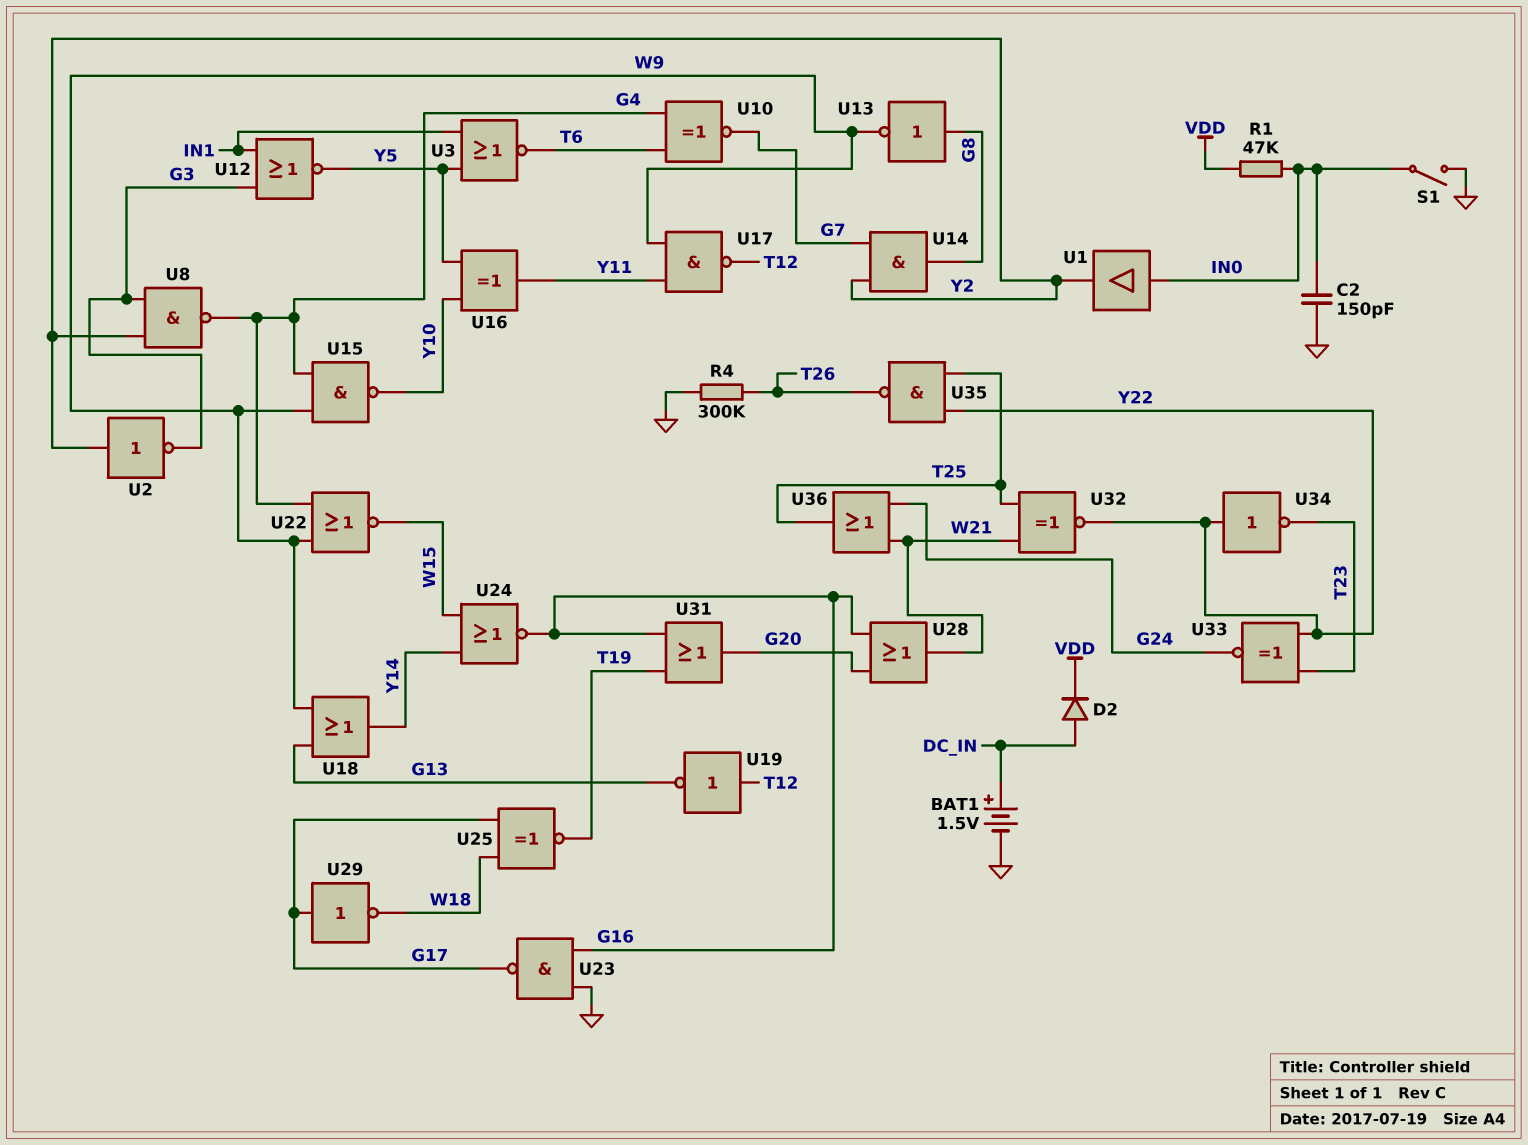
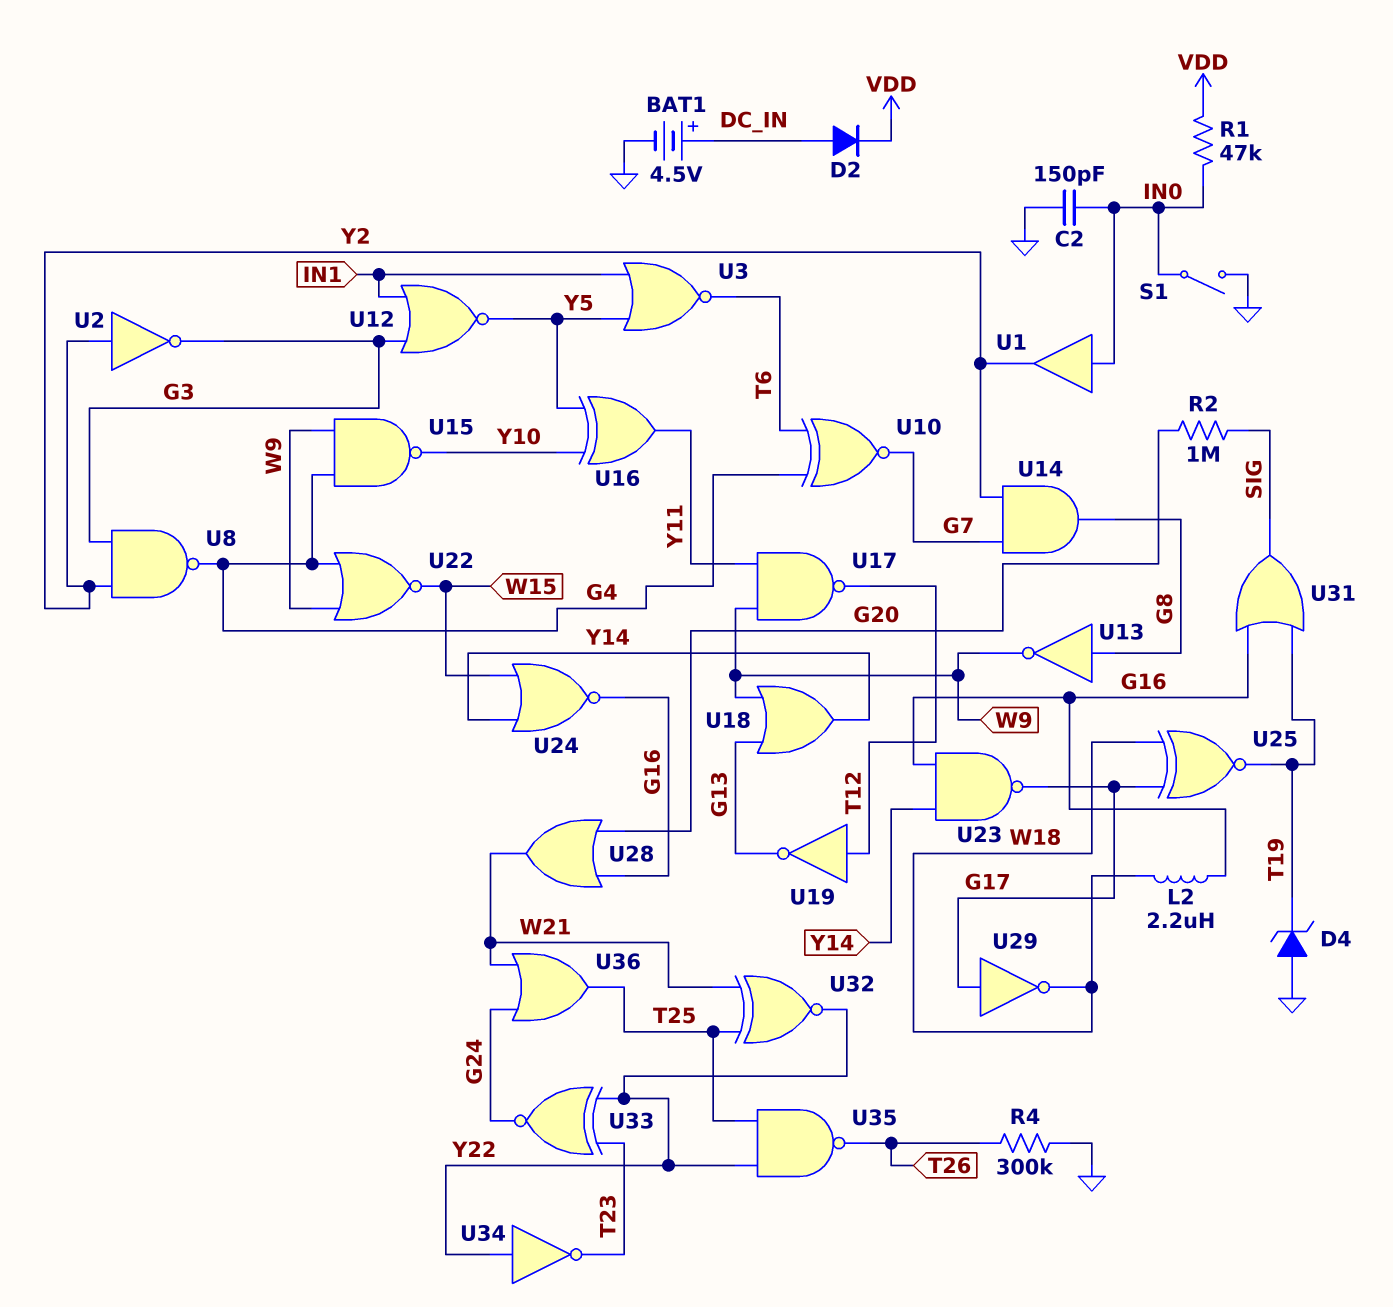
BAT1: 1.5V (plus DC_IN, minus GND) -> 4.5V (plus DC_IN, minus GND)
D4: none -> zener (A GND, K T19)
L2: none -> 2.2uH (G16, W18)
R2: none -> 1M (G20, SIG)
U23: NAND (in G16, in GND, out G17) -> NAND (in G16, in Y14, out G17)
U31: OR (in G16, in T19, out G20) -> OR (in G16, in T19, out SIG)

